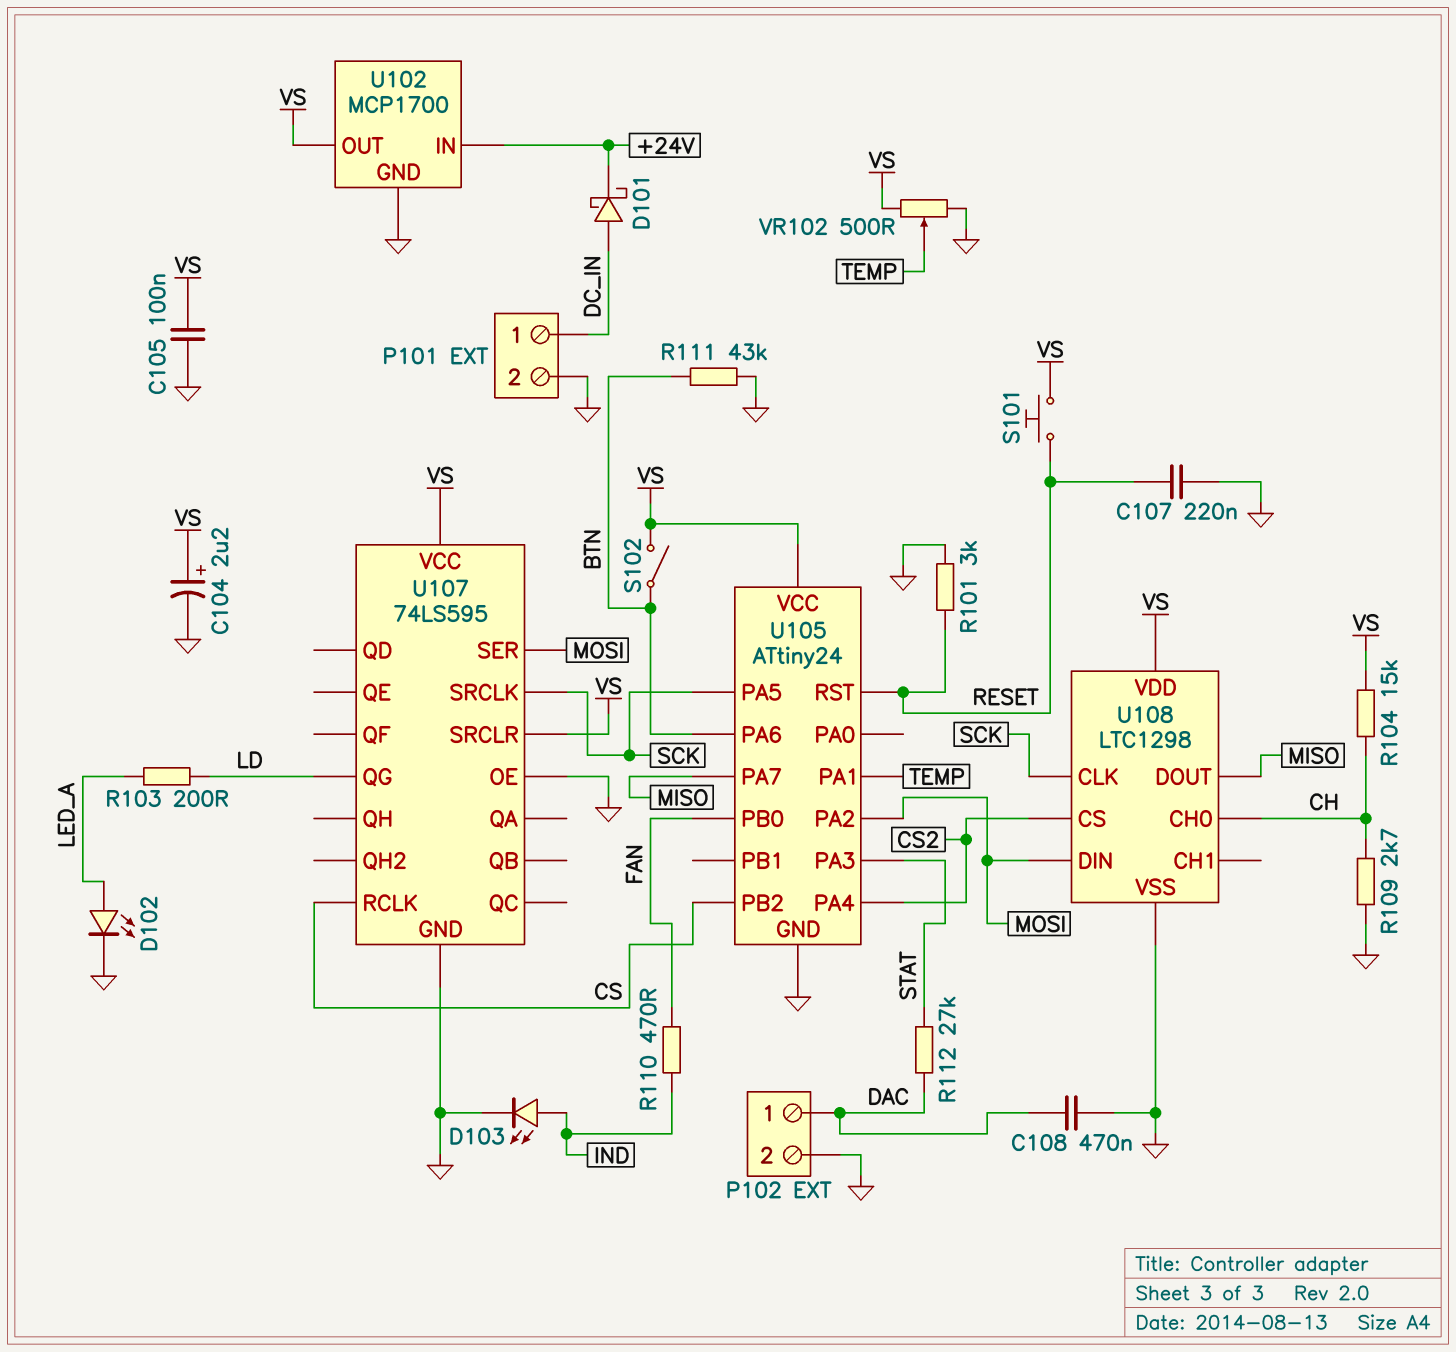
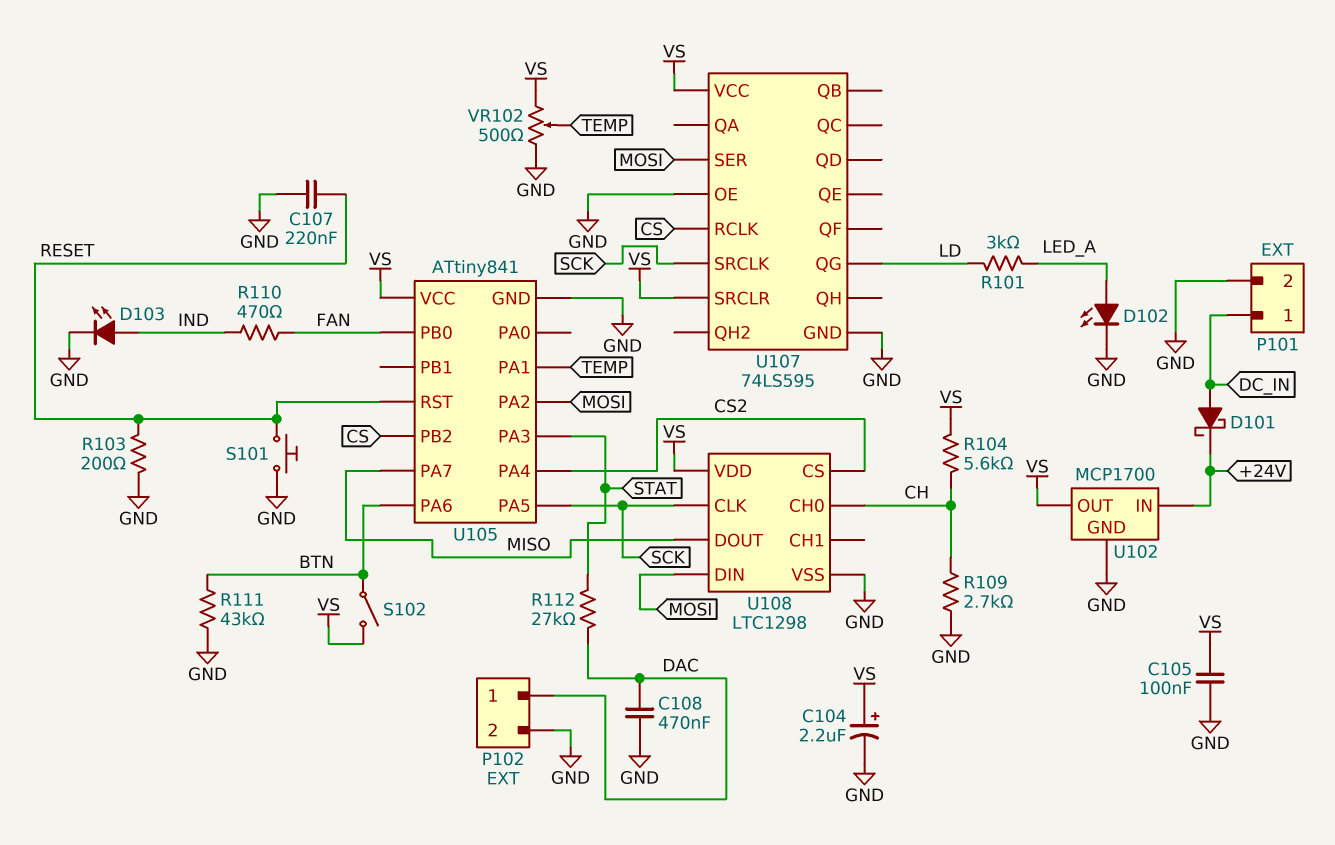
R101: 3k (GND, RESET) -> 3k (LD, LED_A)
R103: 200 (LD, LED_A) -> 200 (GND, RESET)
R104: 15k (CH, VS) -> 5.6k (CH, VS)
S101: button (RESET, VS) -> button (GND, RESET)
U105: ATtiny24 -> ATtiny841

